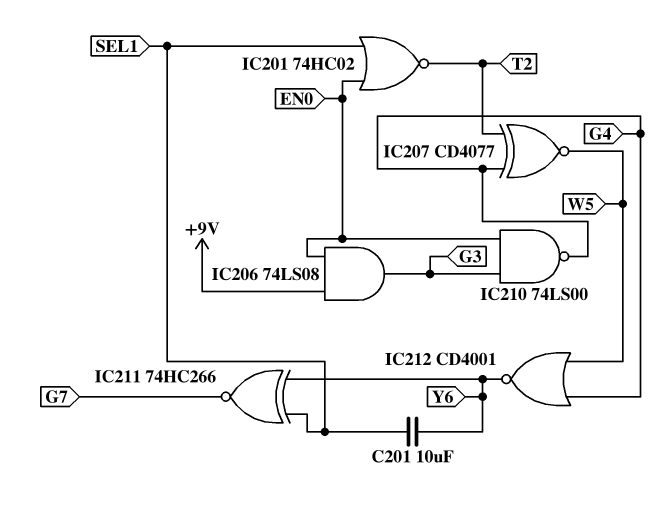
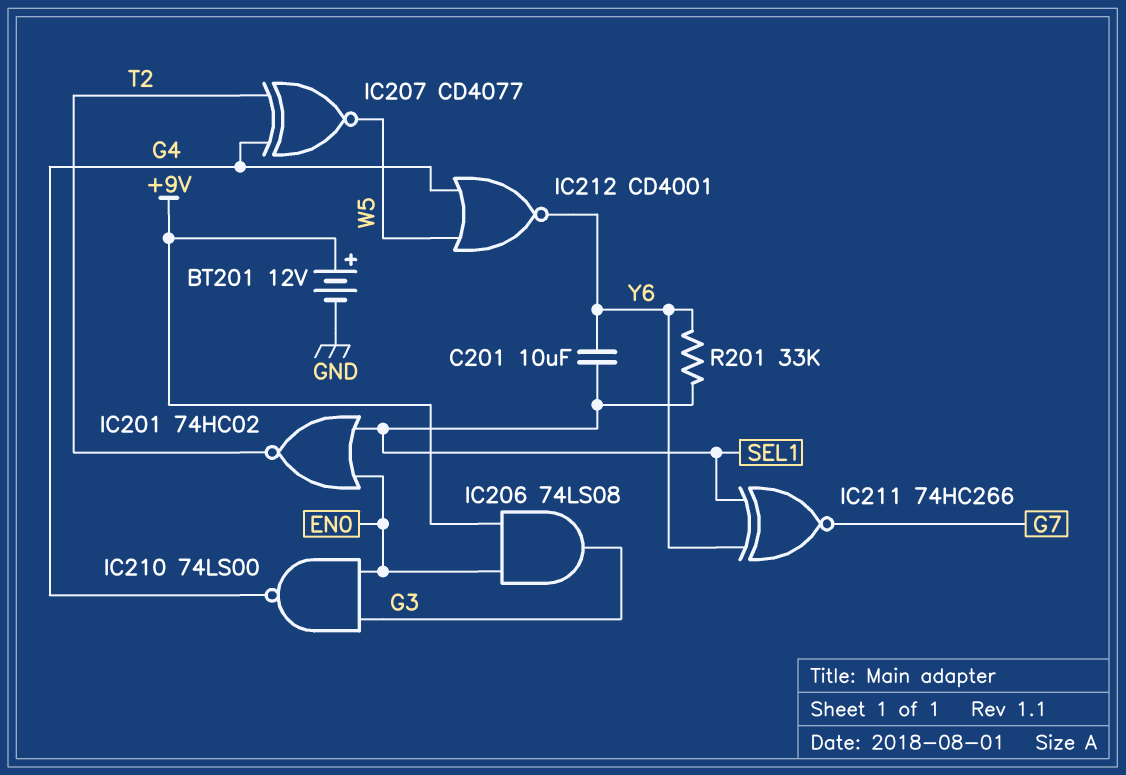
BT201: none -> 12V (plus +9V, minus GND)
R201: none -> 33k (SEL1, Y6)

